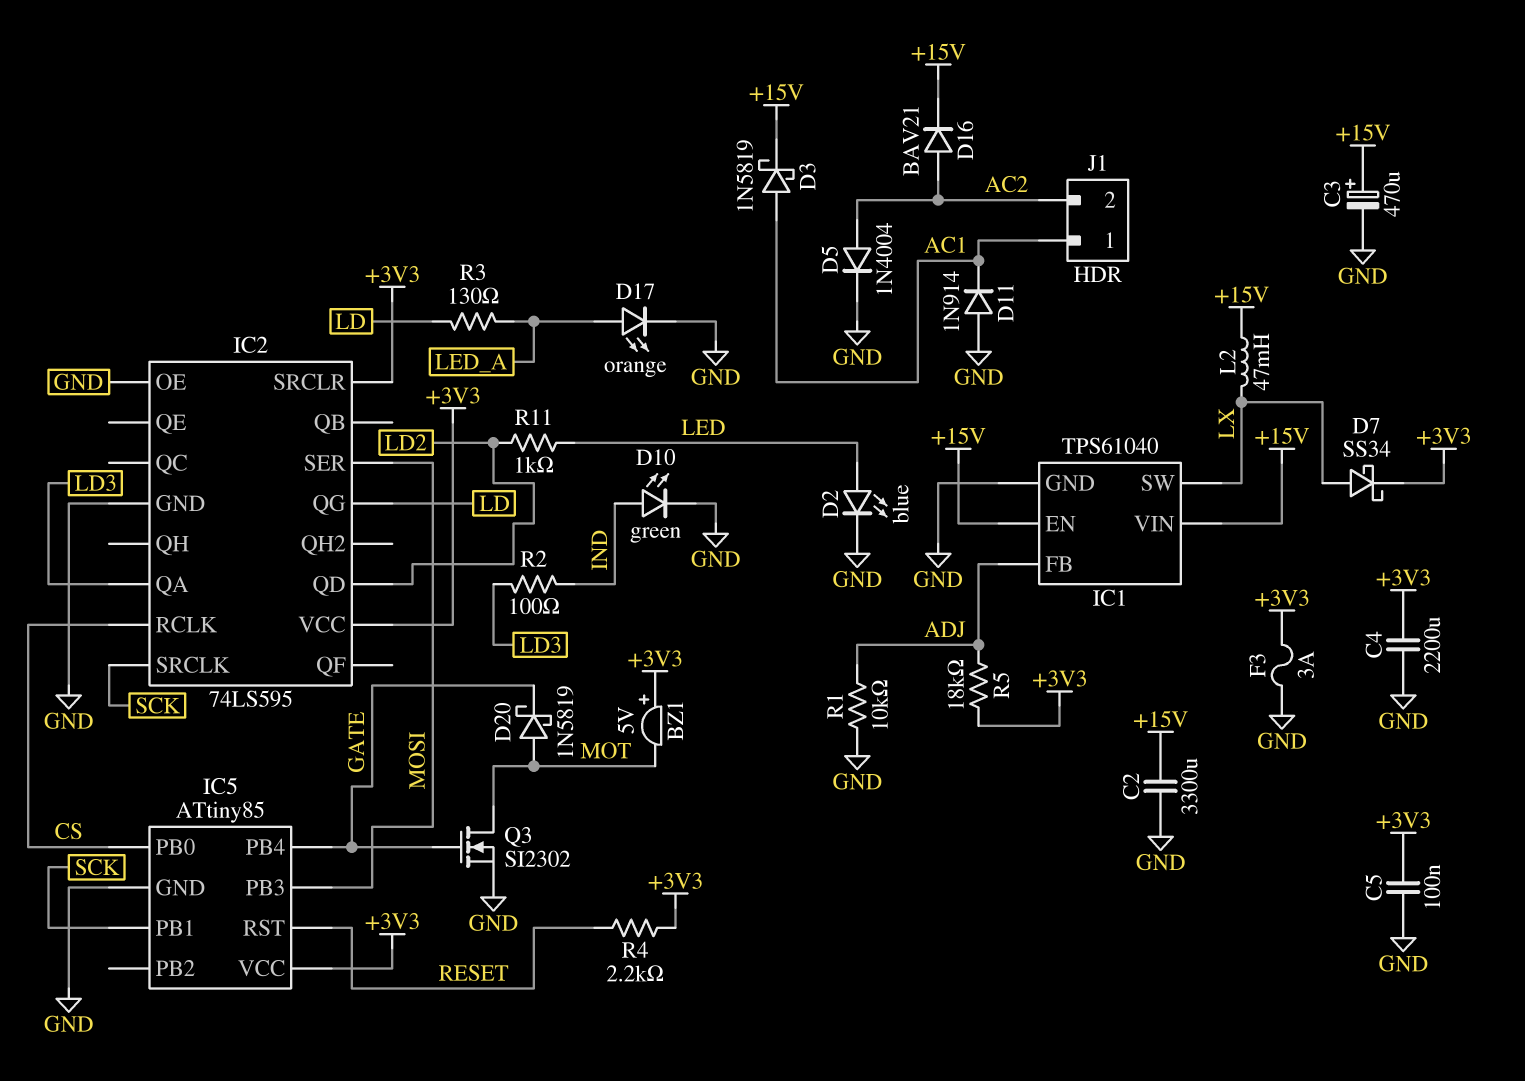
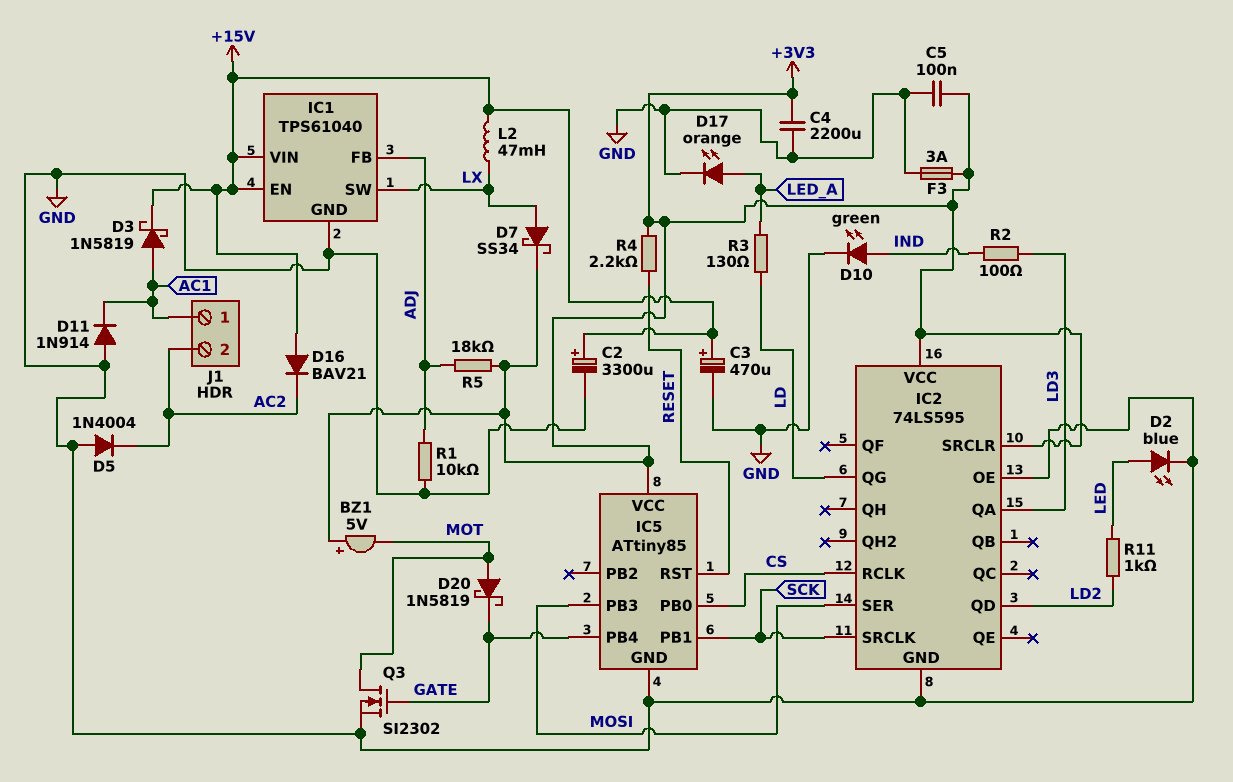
C2: 3300uF (+15V, GND) -> 3300uF (plus +15V, minus GND)
D5: diode 1N4004 (A AC2, K GND) -> diode 1N4004 (A GND, K AC2)
D16: diode BAV21 (A AC2, K +15V) -> diode BAV21 (A +15V, K AC2)

